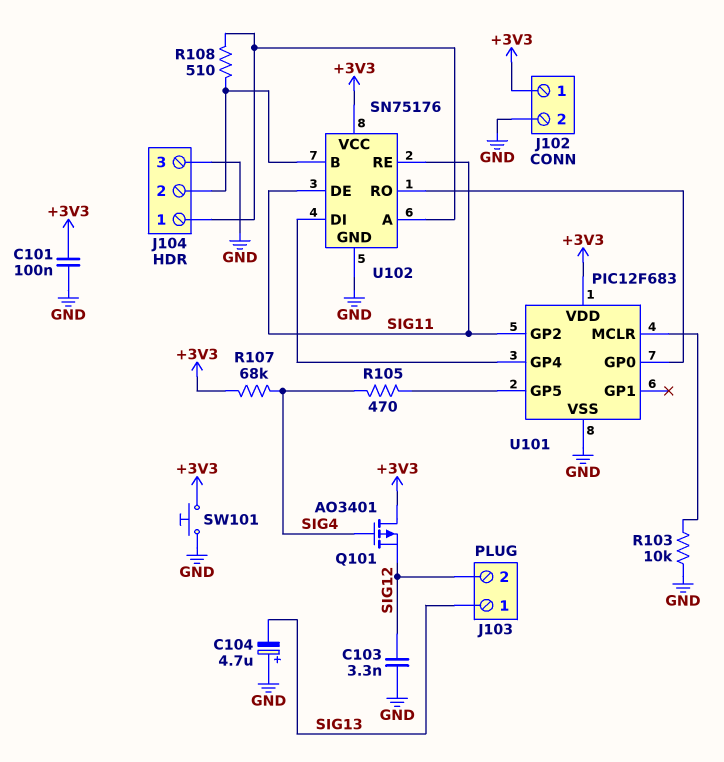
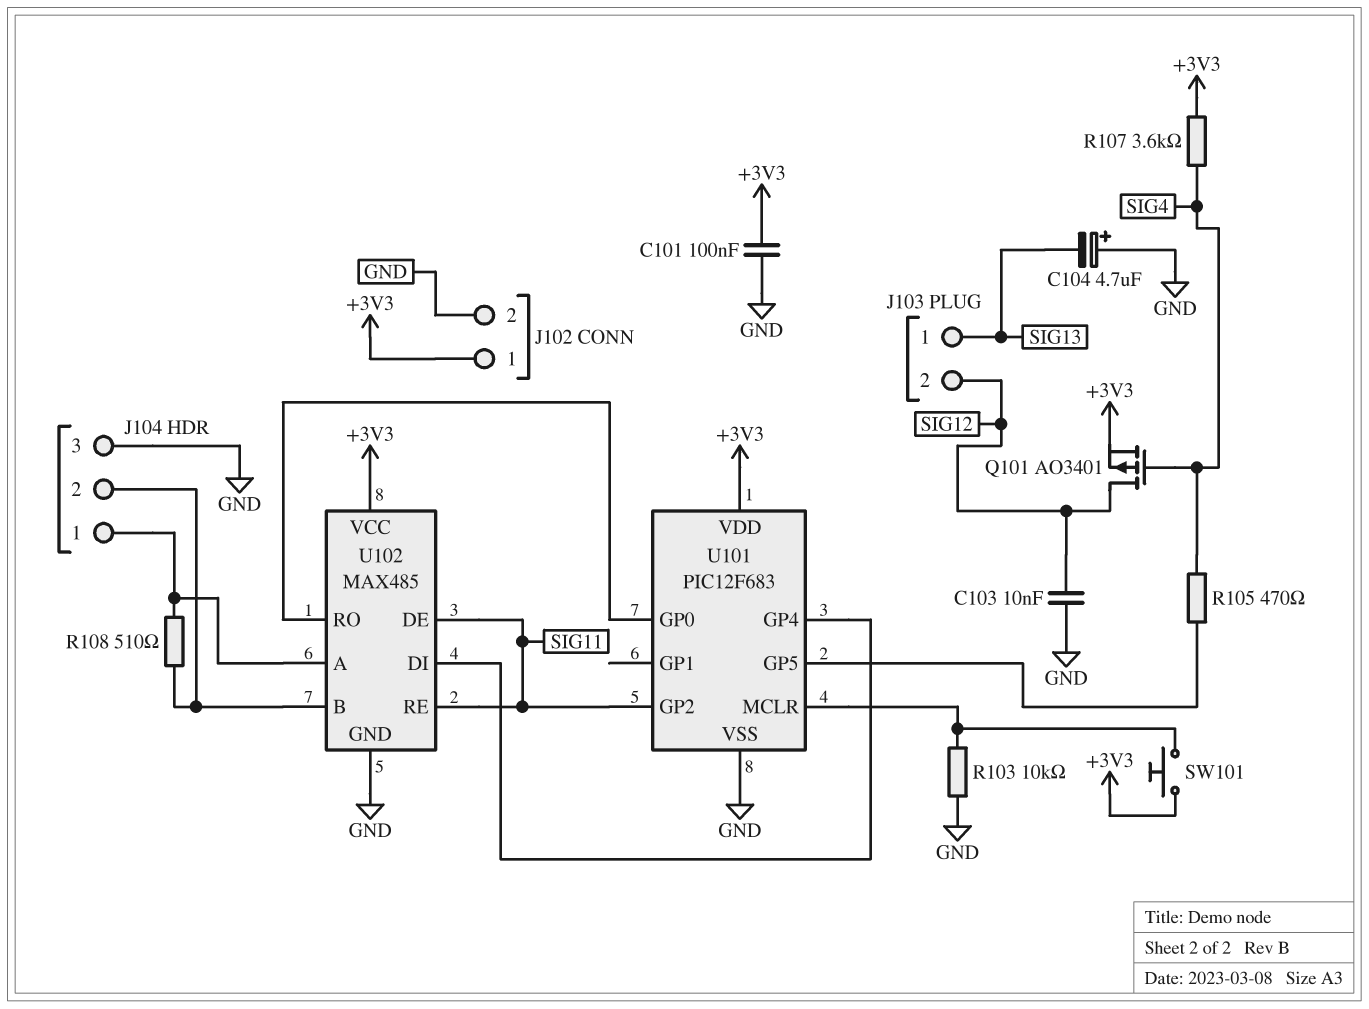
C103: 3.3nF (GND, SIG12) -> 10nF (GND, SIG12)
Q101: PMOS AO3401 (G SIG4, D +3V3, S SIG12) -> PMOS AO3401 (G SIG4, D SIG12, S +3V3)
R107: 68k (+3V3, SIG4) -> 3.6k (+3V3, SIG4)
SW101: button (+3V3, GND) -> button (+3V3, U101/MCLR)
U102: SN75176 -> MAX485

